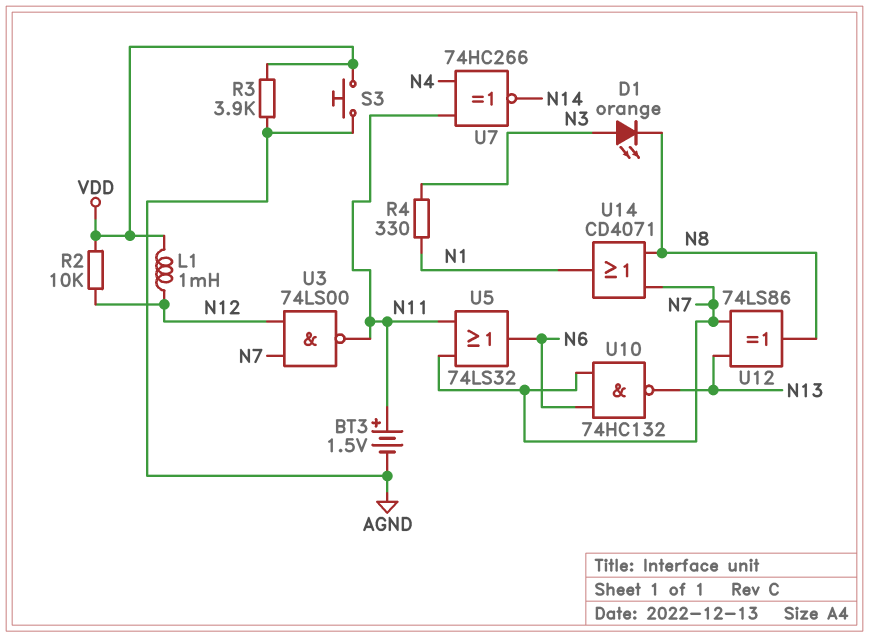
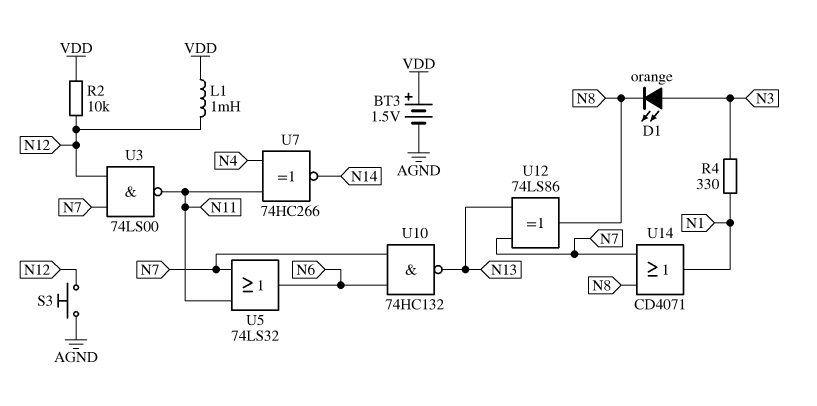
BT3: 1.5V (plus N11, minus AGND) -> 1.5V (plus VDD, minus AGND)
R3: 3.9k (AGND, VDD) -> none
S3: button (AGND, VDD) -> button (AGND, N12)

